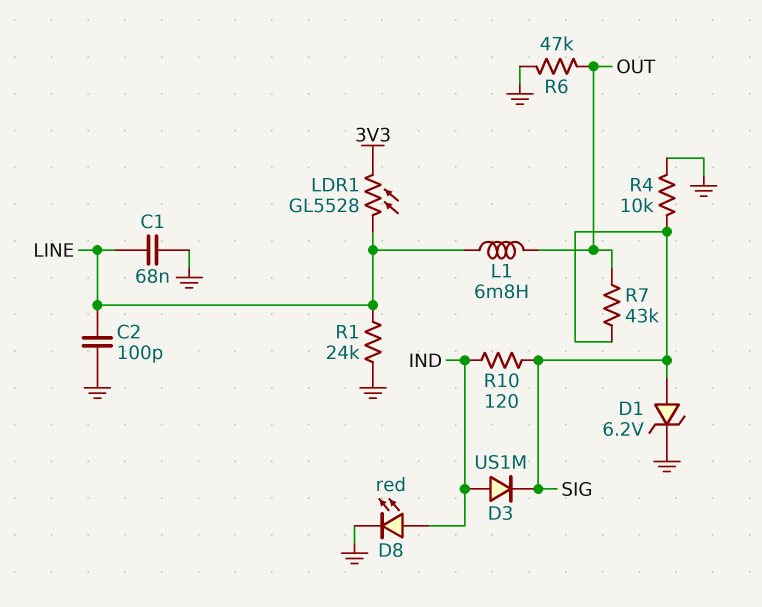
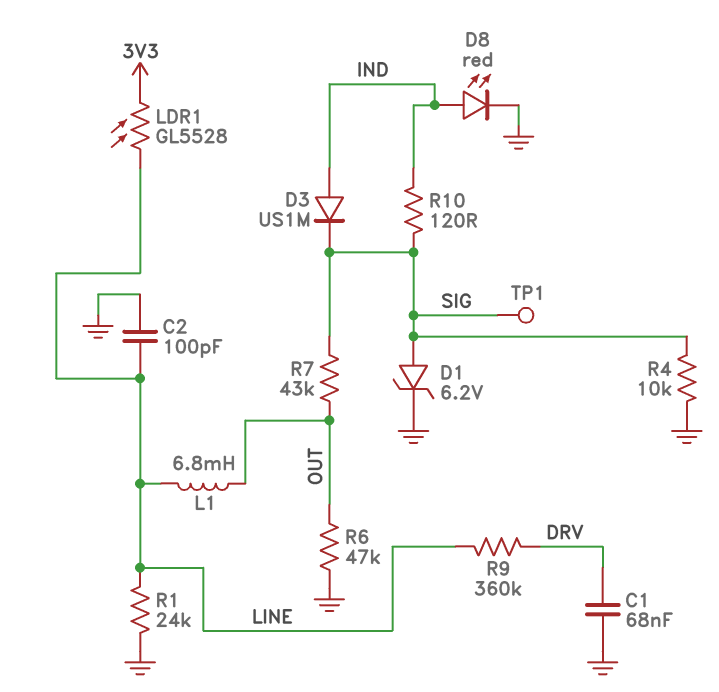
C1: 68nF (GND, LINE) -> 68nF (DRV, GND)
R9: none -> 360k (DRV, LINE)
TP1: none -> test point (SIG)

